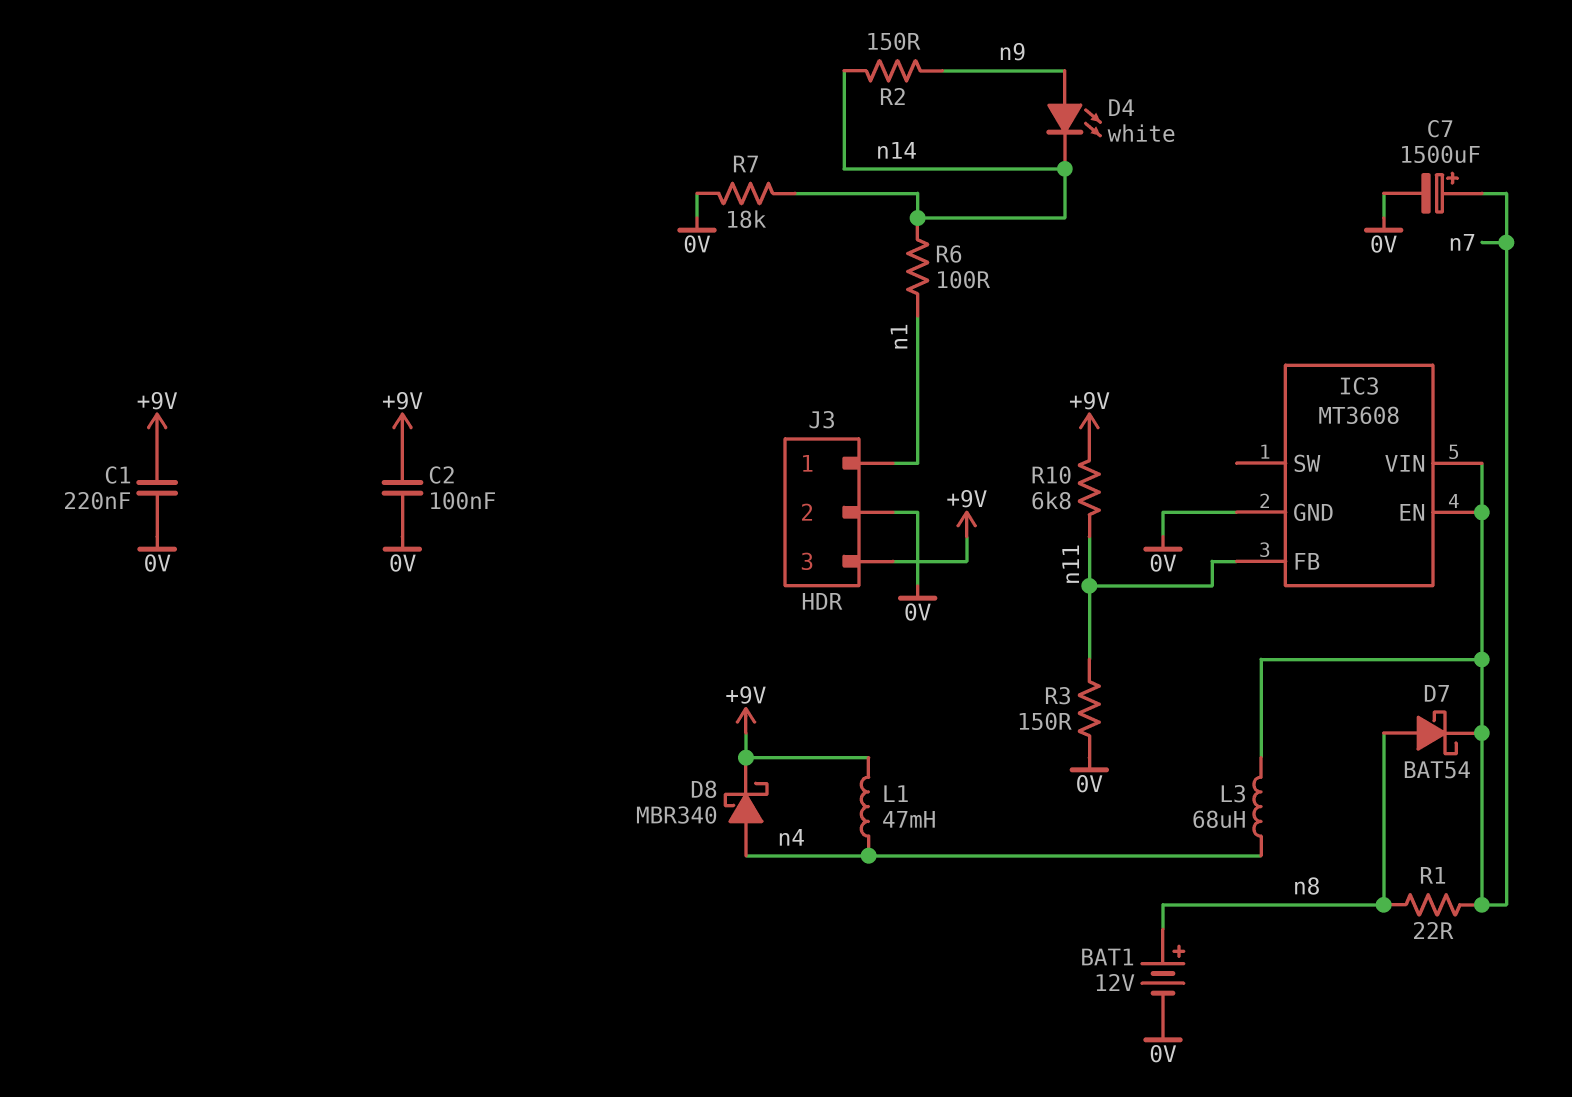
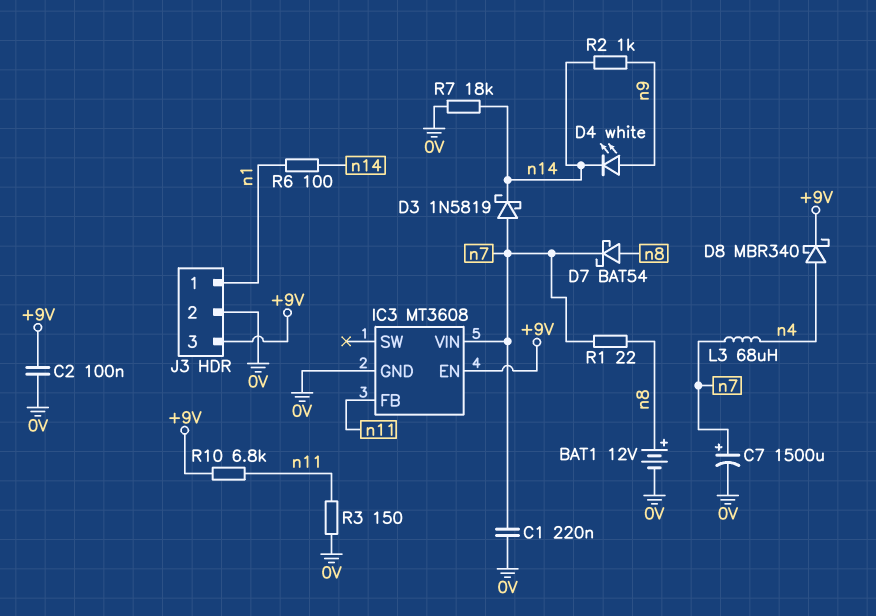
C1: 220nF (+9V, 0V) -> 220nF (0V, n7)
D3: none -> schottky 1N5819 (A n7, K n14)
IC3 pin EN: n7 -> +9V
L1: 47mH (+9V, n4) -> none
R2: 150 (n9, n14) -> 1k (n9, n14)

